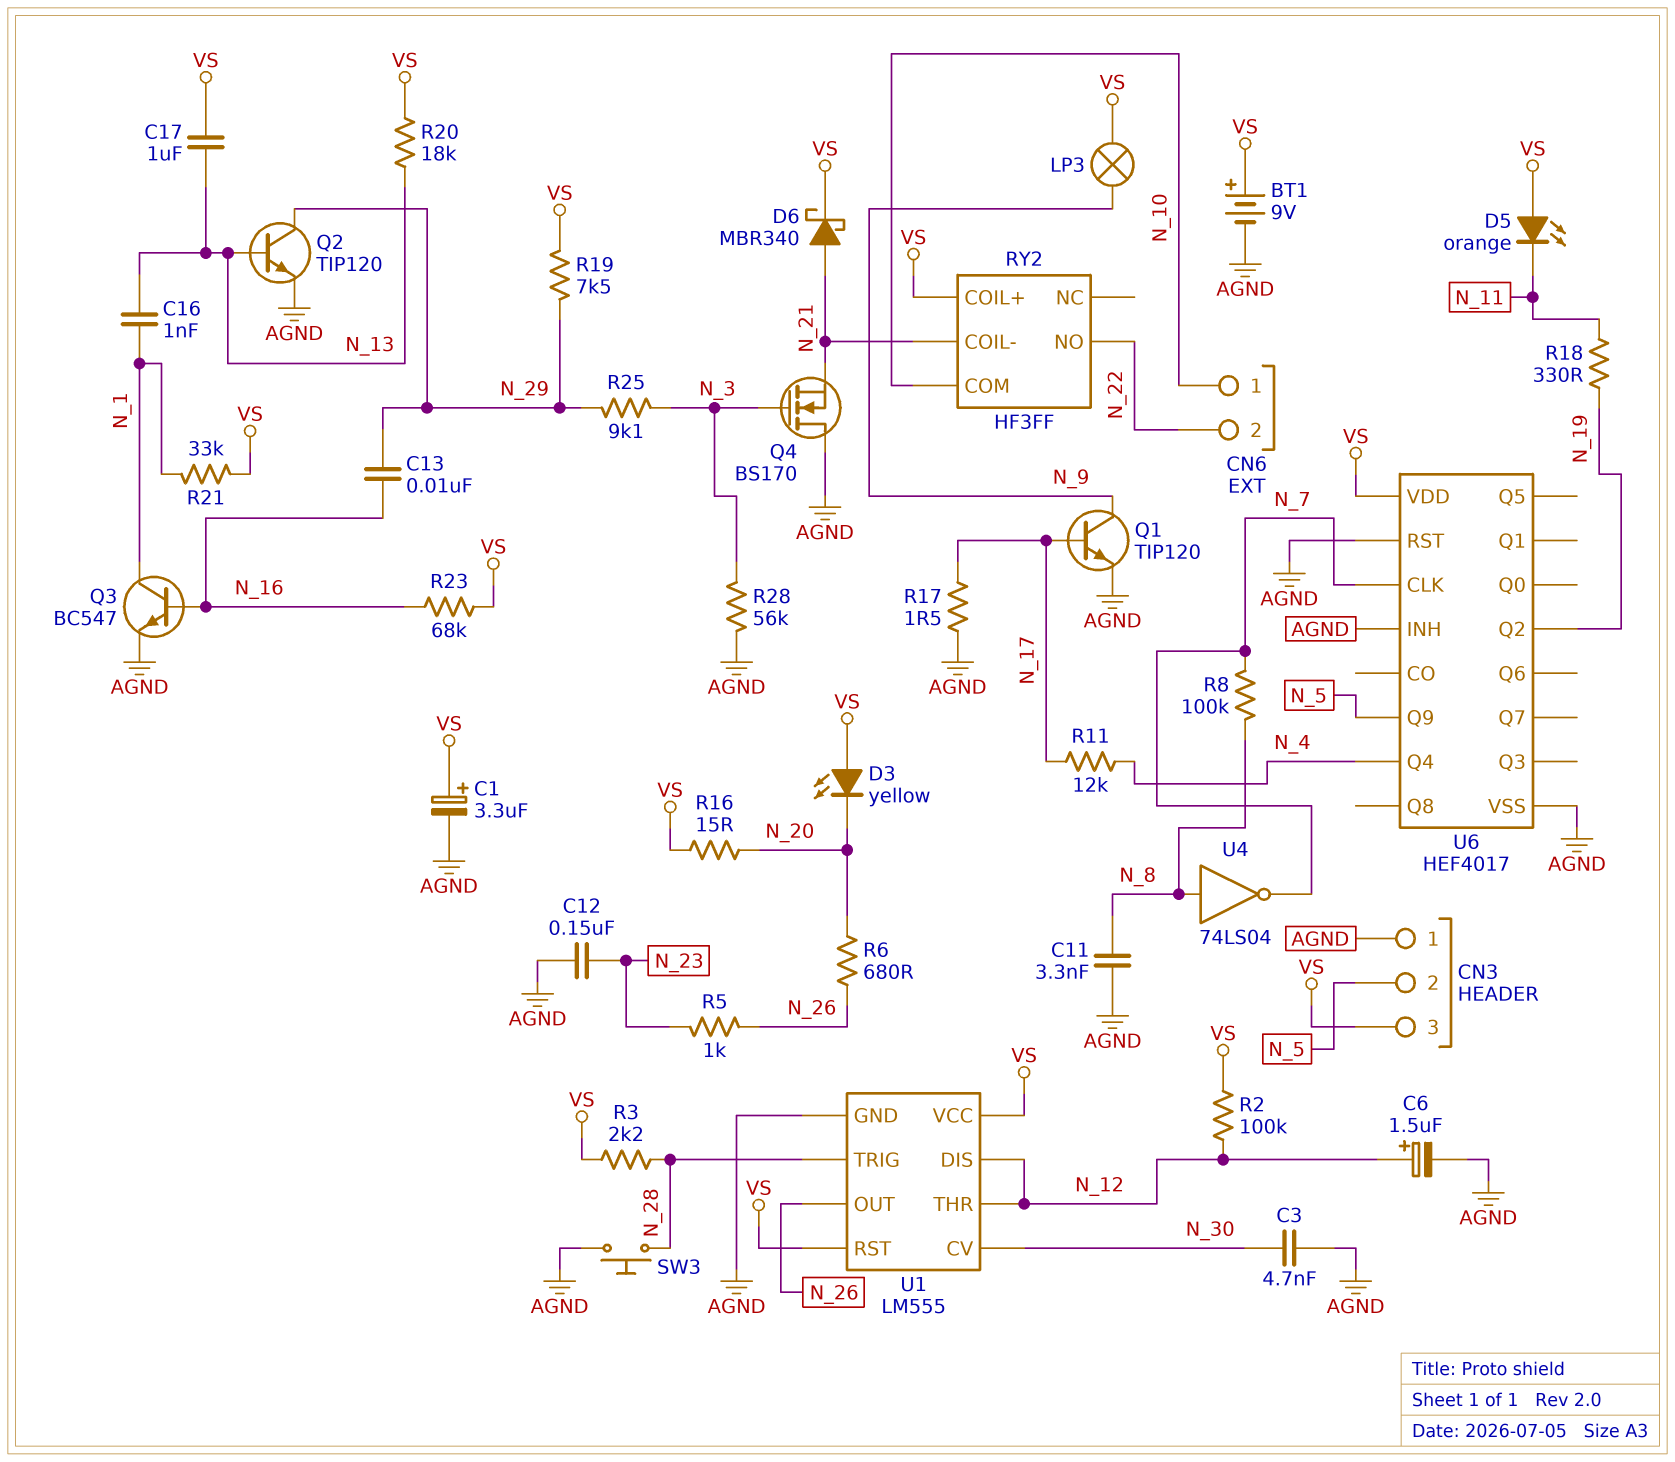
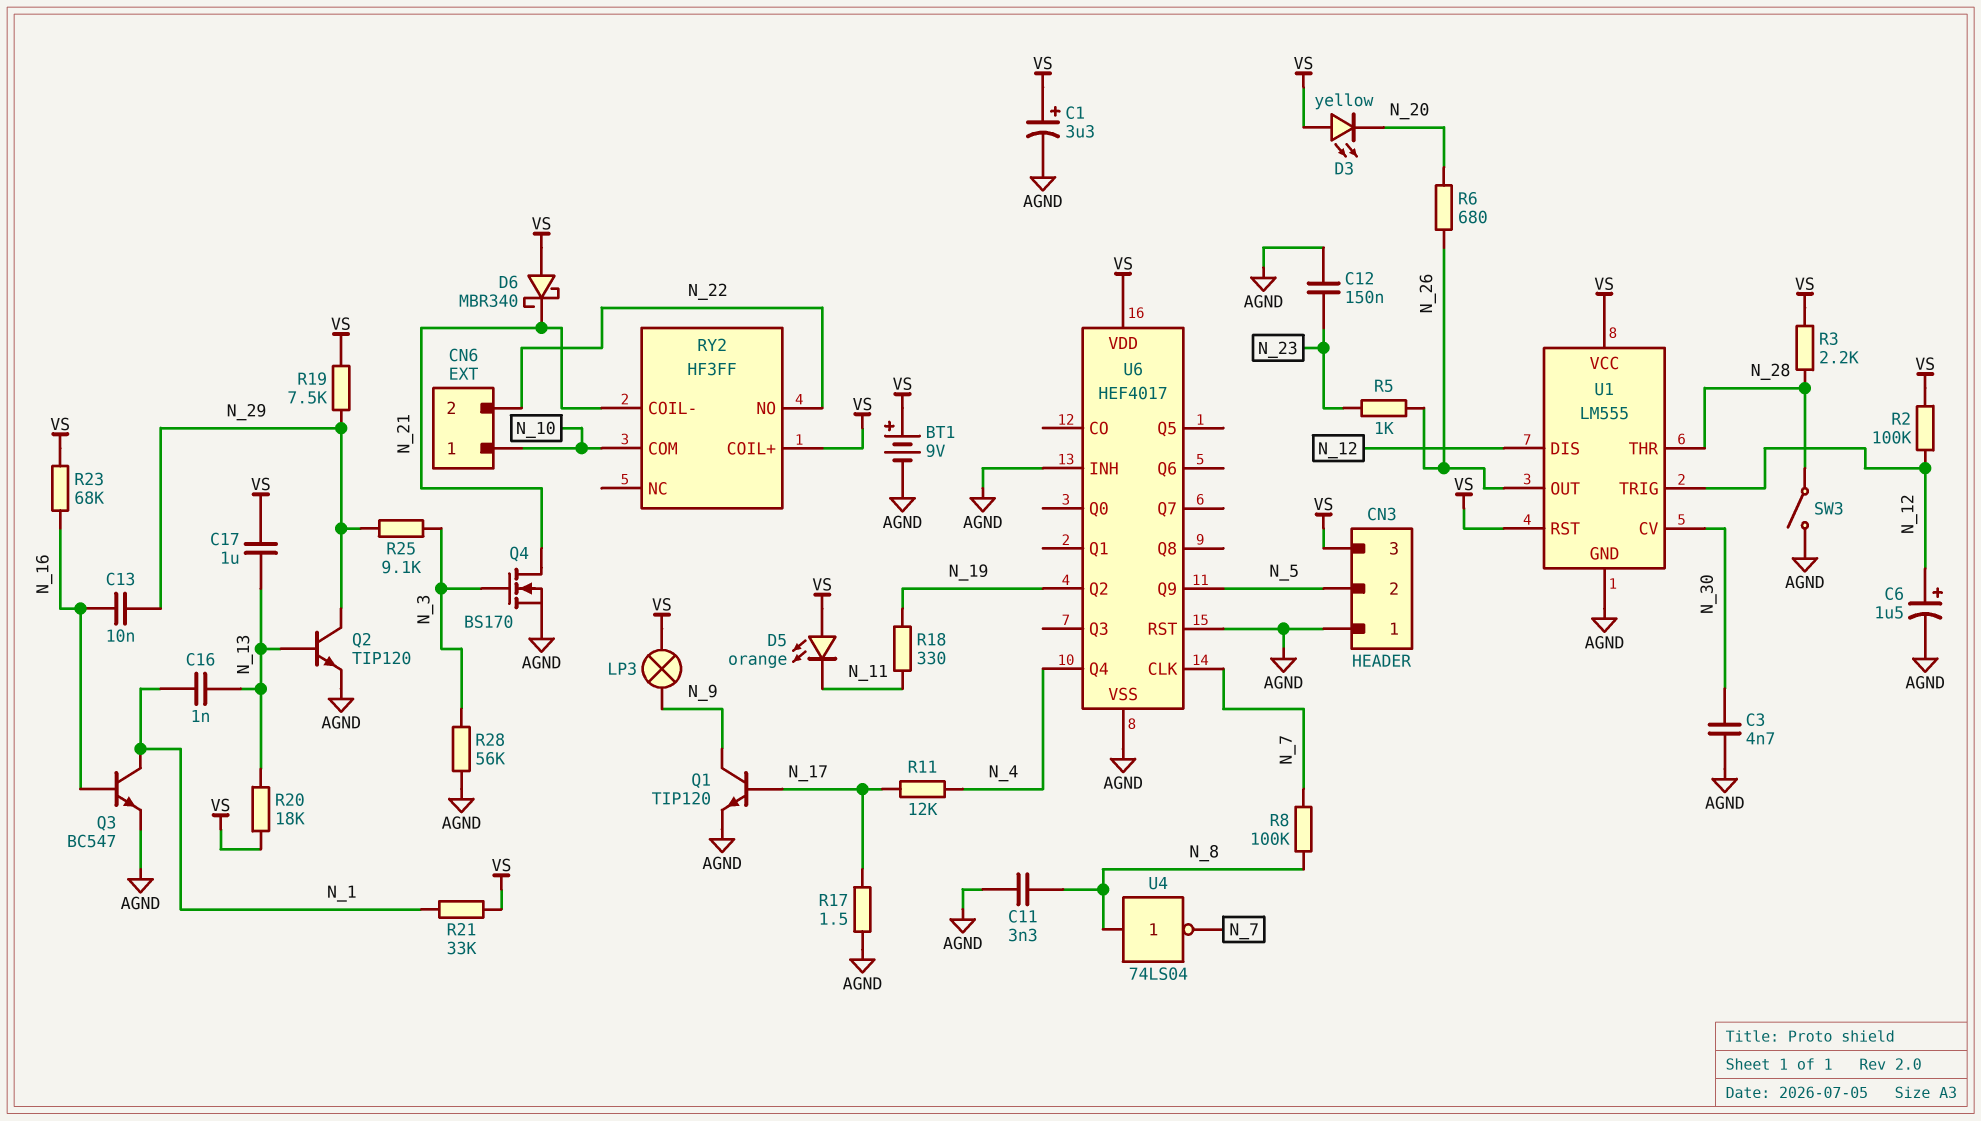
D6: schottky MBR340 (A N_21, K VS) -> schottky MBR340 (A VS, K N_21)
Q4: NMOS BS170 (G N_3, D AGND, S N_21) -> NMOS BS170 (G N_3, D N_21, S AGND)
R16: 15 (N_20, VS) -> none
SW3: button (AGND, N_28) -> switch (AGND, N_28)
U1 pin THR: N_12 -> N_28
U1 pin TRIG: N_28 -> N_12

